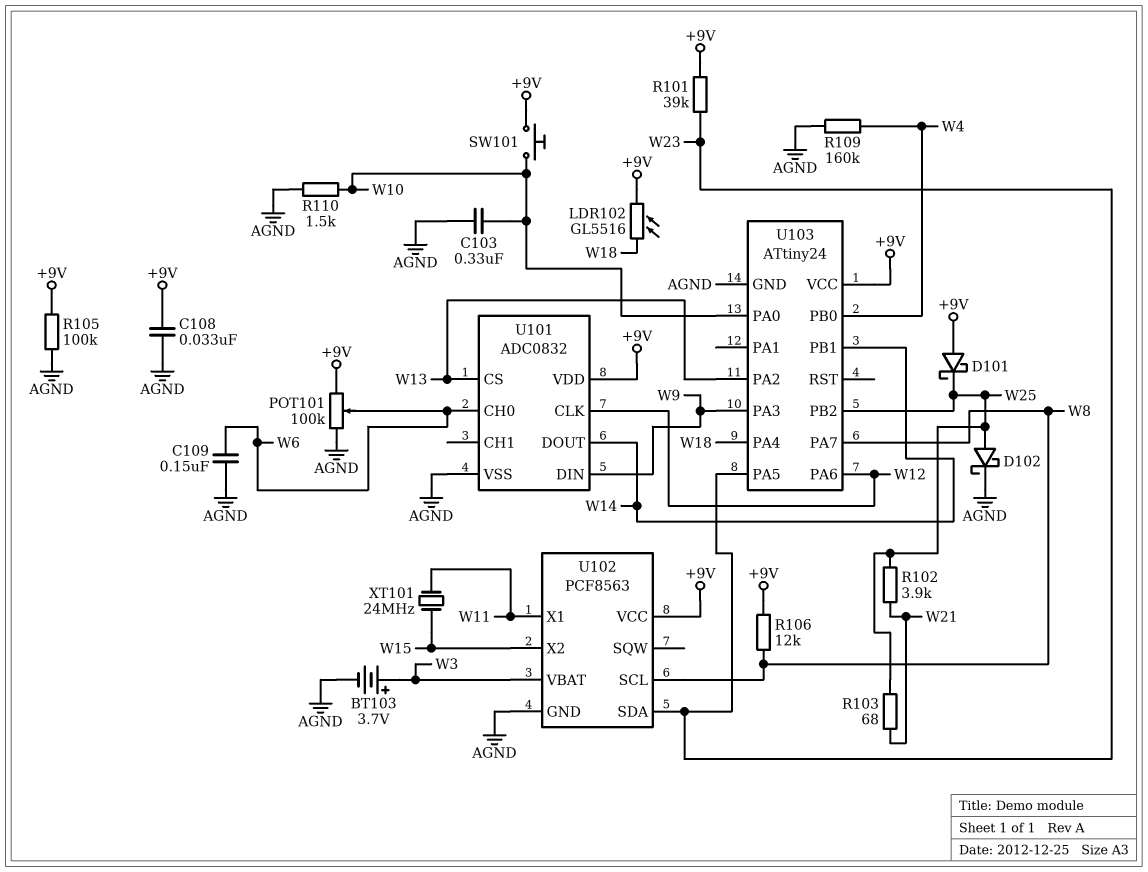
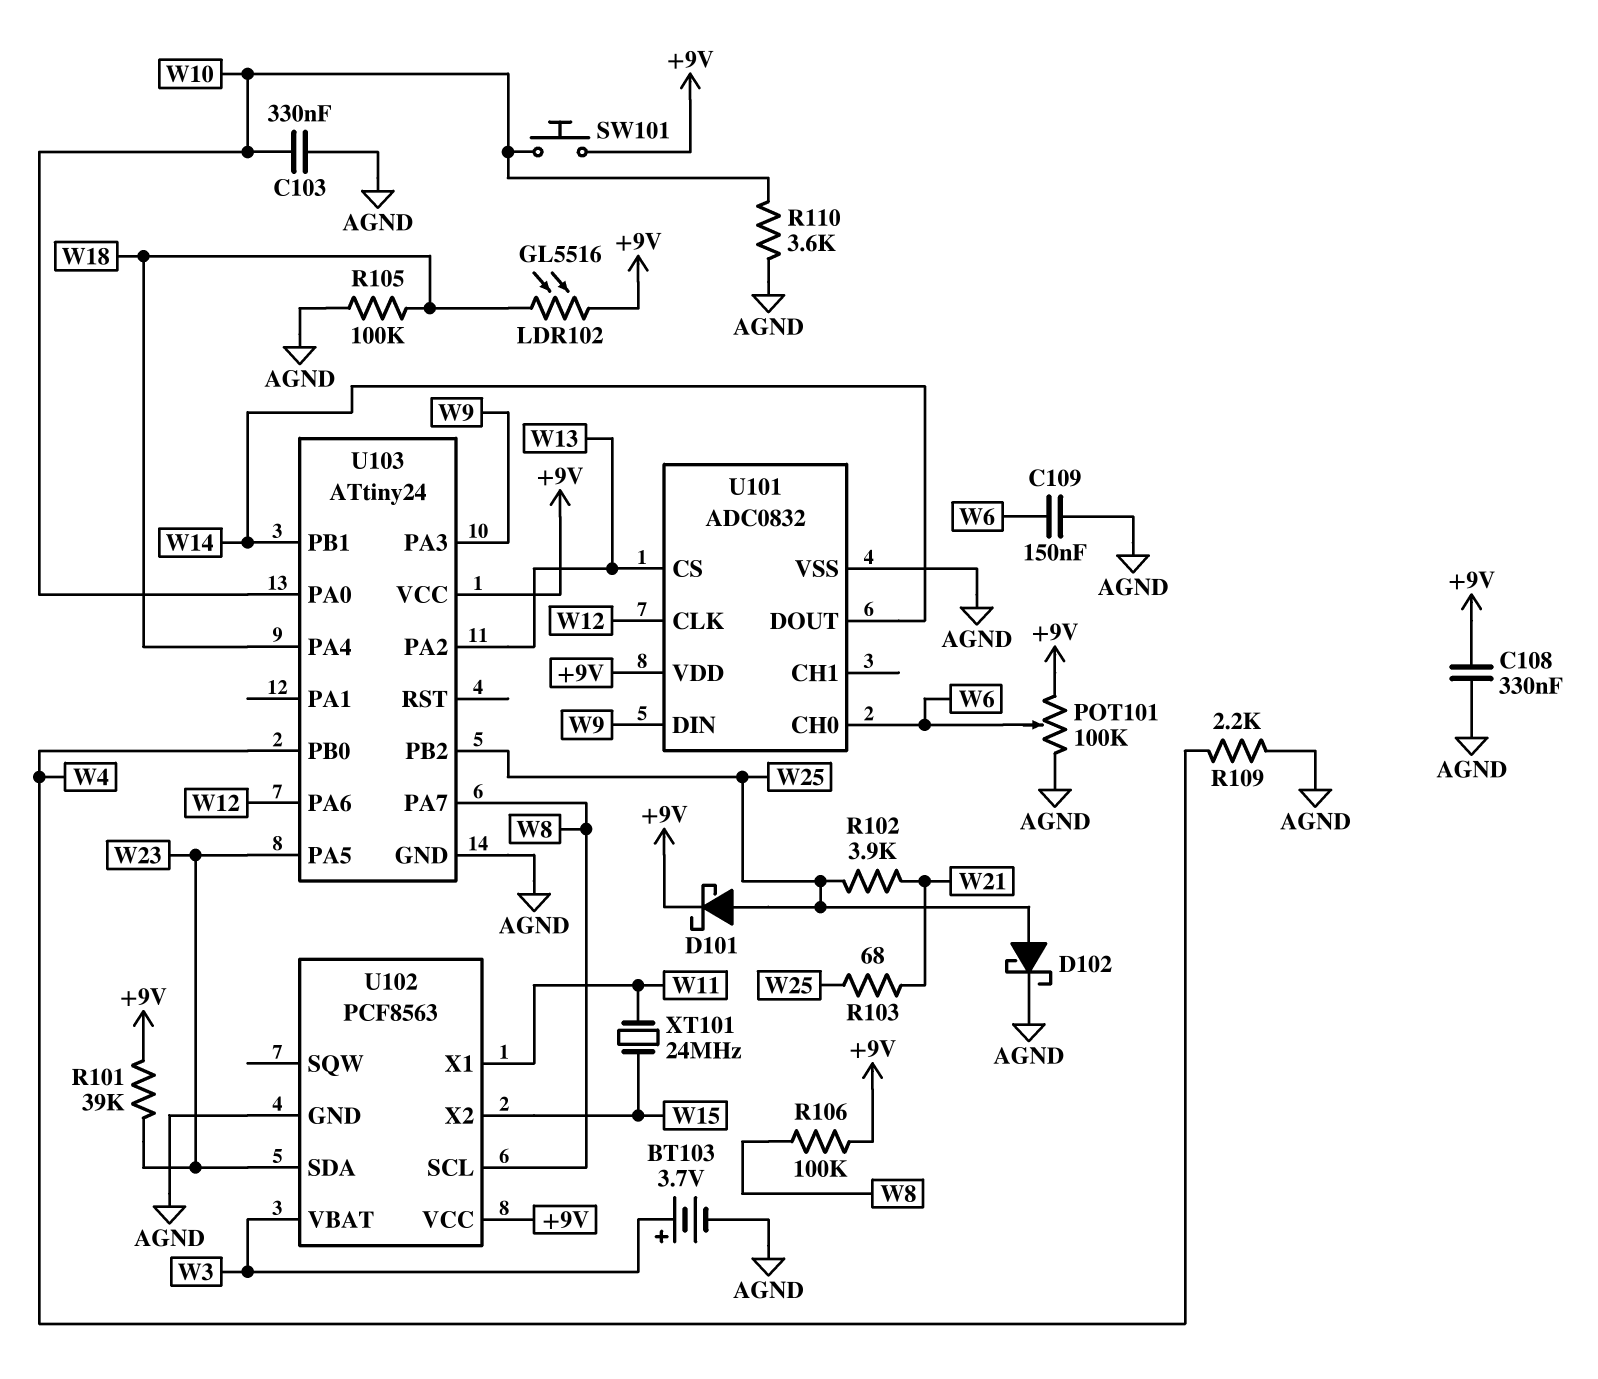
C108: 33nF (+9V, AGND) -> 330nF (+9V, AGND)
D101: schottky (A +9V, K W25) -> schottky (A W25, K +9V)
R105: 100k (+9V, AGND) -> 100k (AGND, W18)
R106: 12k (+9V, W8) -> 100k (+9V, W8)
R109: 160k (AGND, W4) -> 2.2k (AGND, W4)
R110: 1.5k (AGND, W10) -> 3.6k (AGND, W10)

